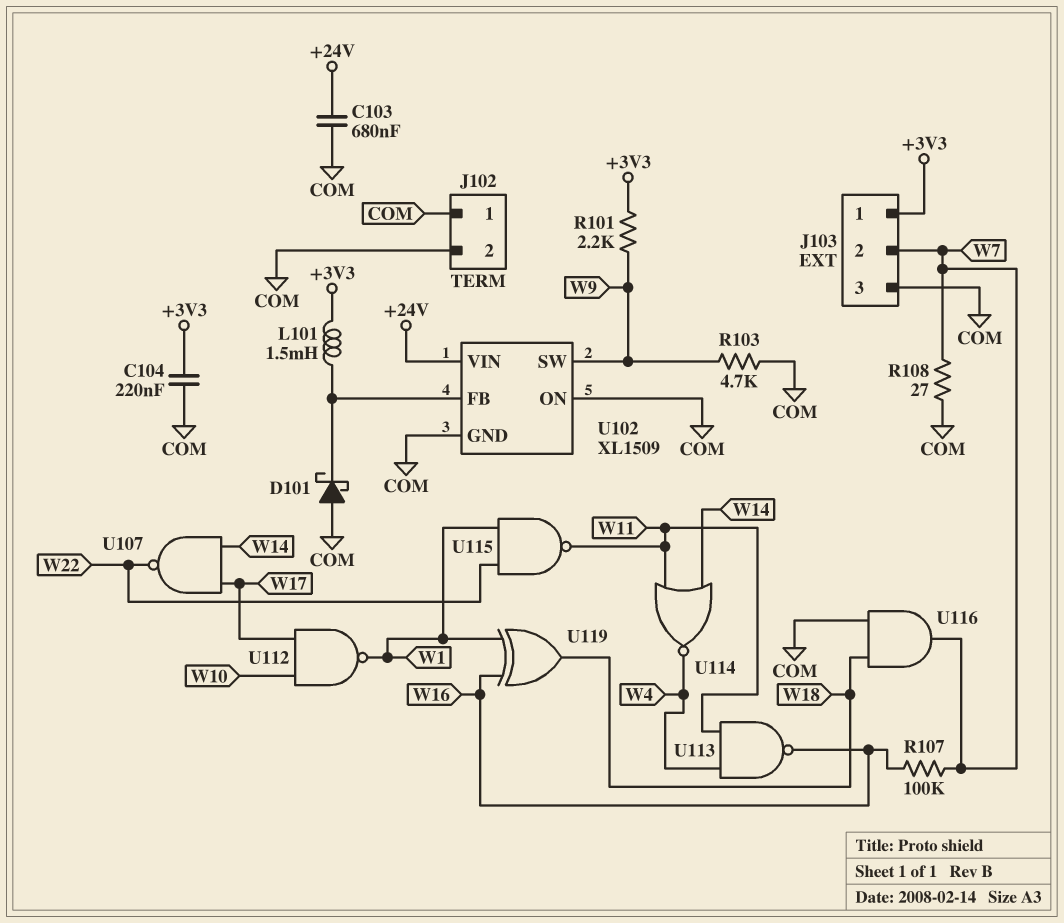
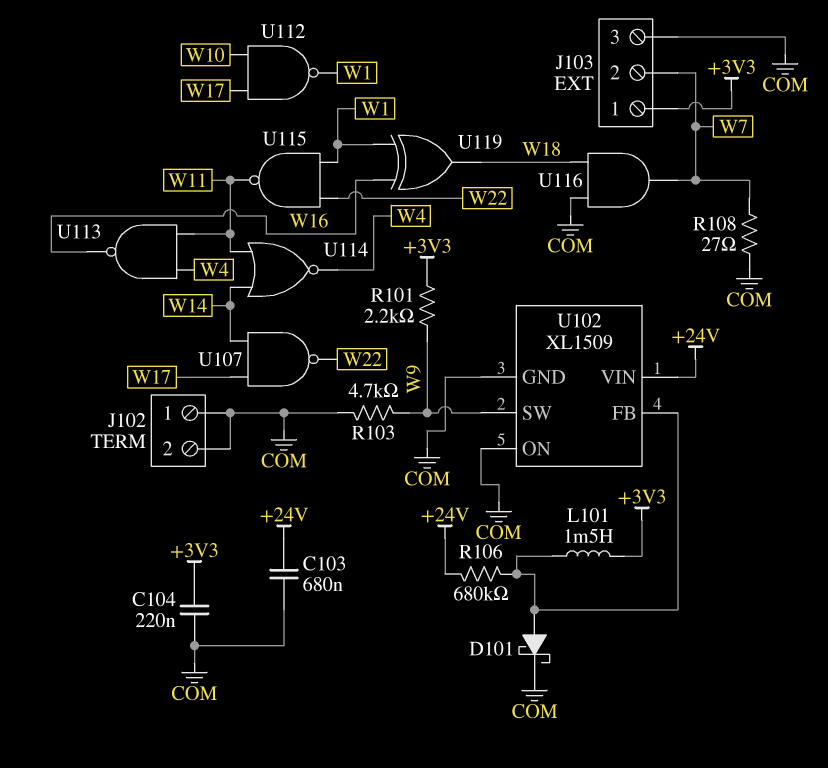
D101: schottky (A COM, K U102/FB) -> schottky (A U102/FB, K COM)
R106: none -> 680k (+24V, U102/FB)
R107: 100k (W7, W16) -> none

